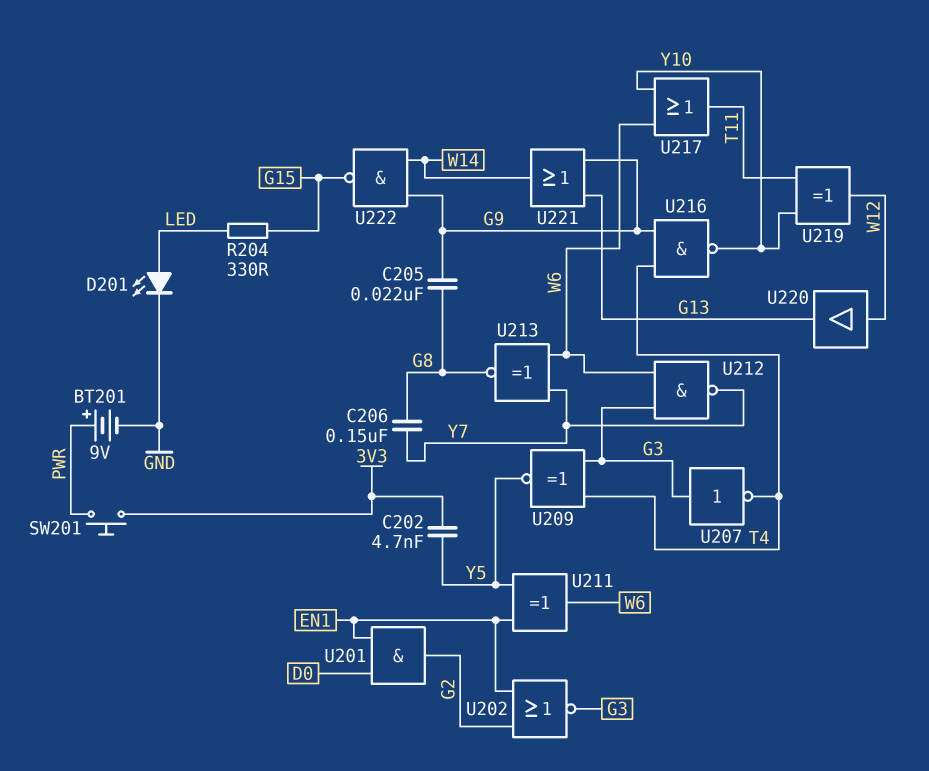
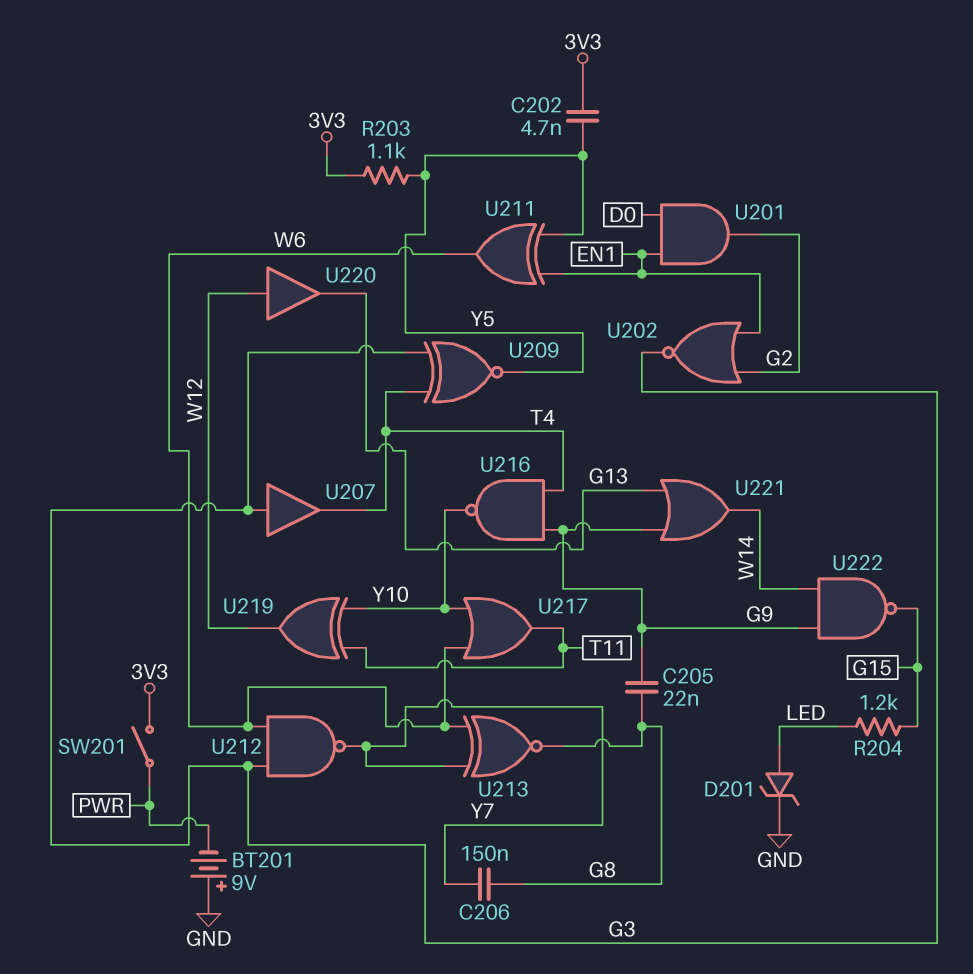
BT201: 9V (plus PWR, minus GND) -> 9V (plus GND, minus PWR)
D201: LED (A LED, K GND) -> zener (A LED, K GND)
R203: none -> 1.1k (3V3, Y5)
R204: 330 (G15, LED) -> 1.2k (G15, LED)
SW201: button (3V3, PWR) -> switch (3V3, PWR)
U207: NOT (in G3, out T4) -> buffer (in G3, out T4)

